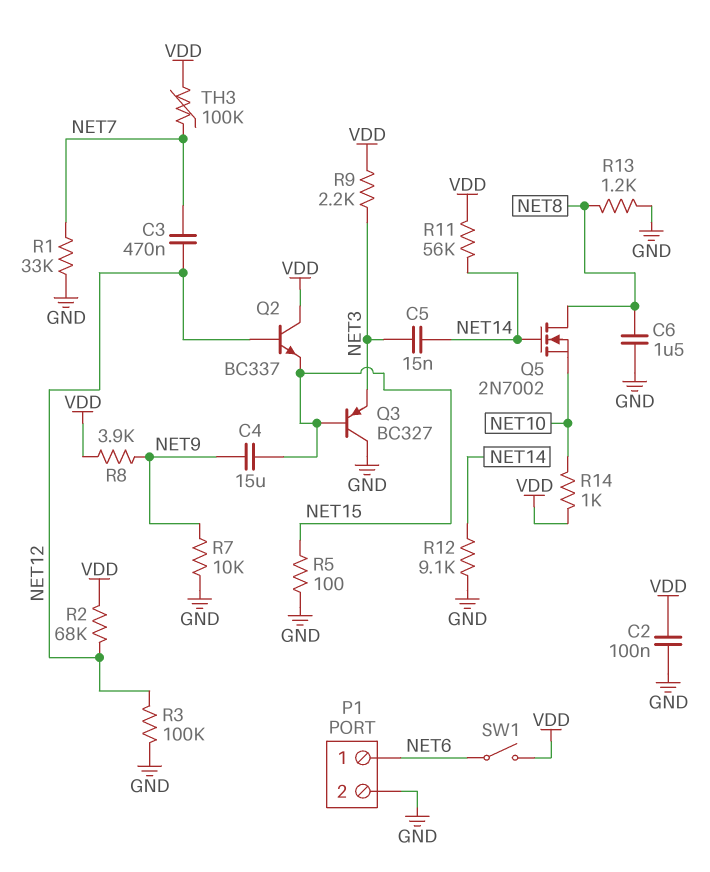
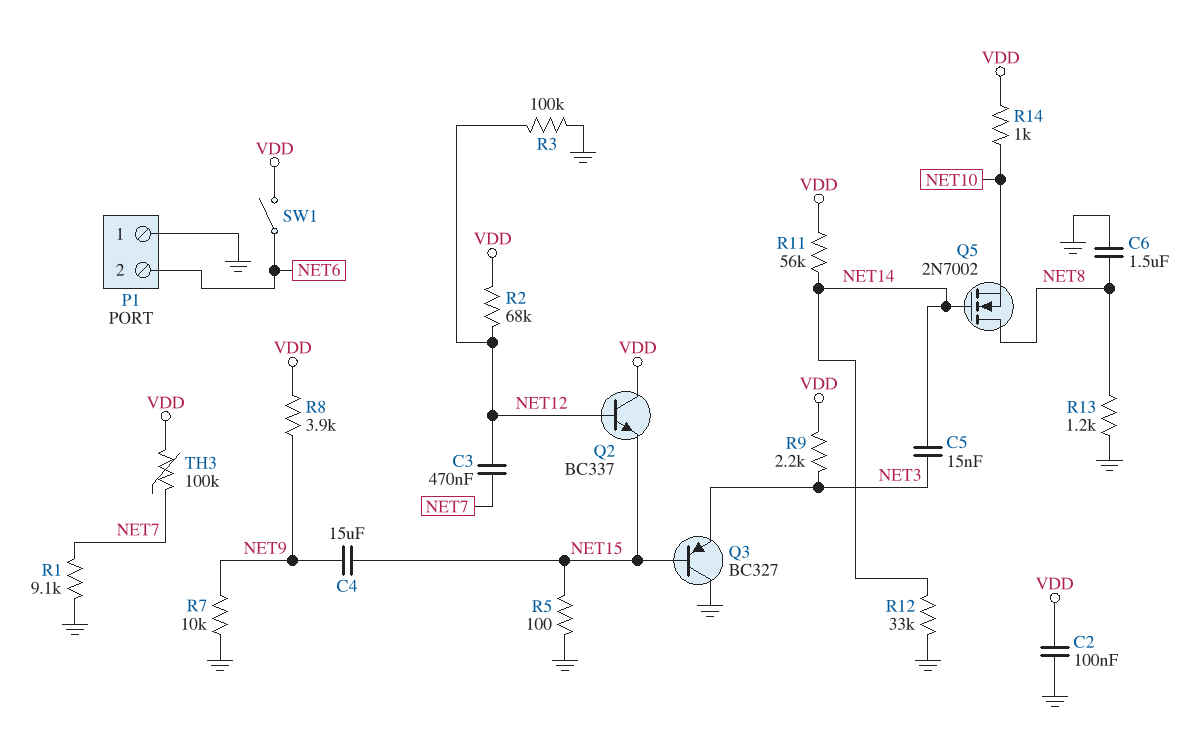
P1 pin 1: NET6 -> GND
P1 pin 2: GND -> NET6
R1: 33k (GND, NET7) -> 9.1k (GND, NET7)
R12: 9.1k (GND, NET14) -> 33k (GND, NET14)

